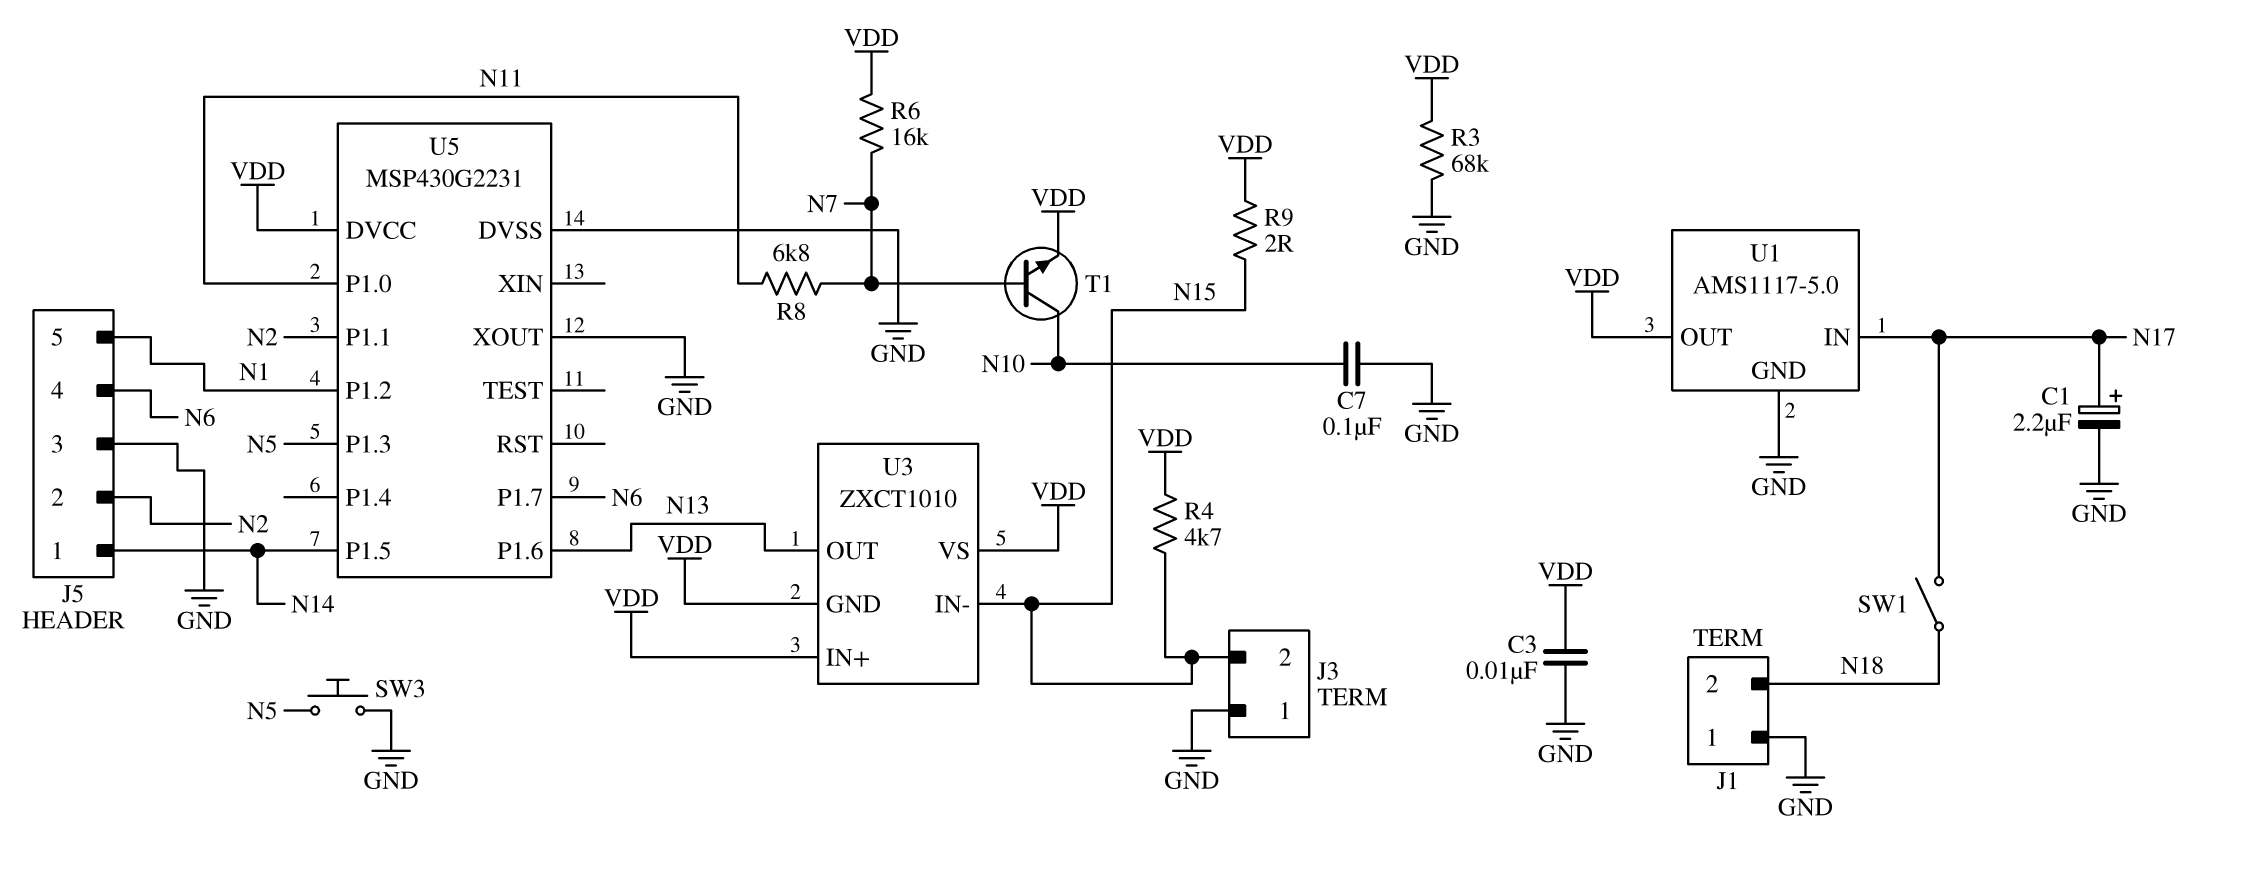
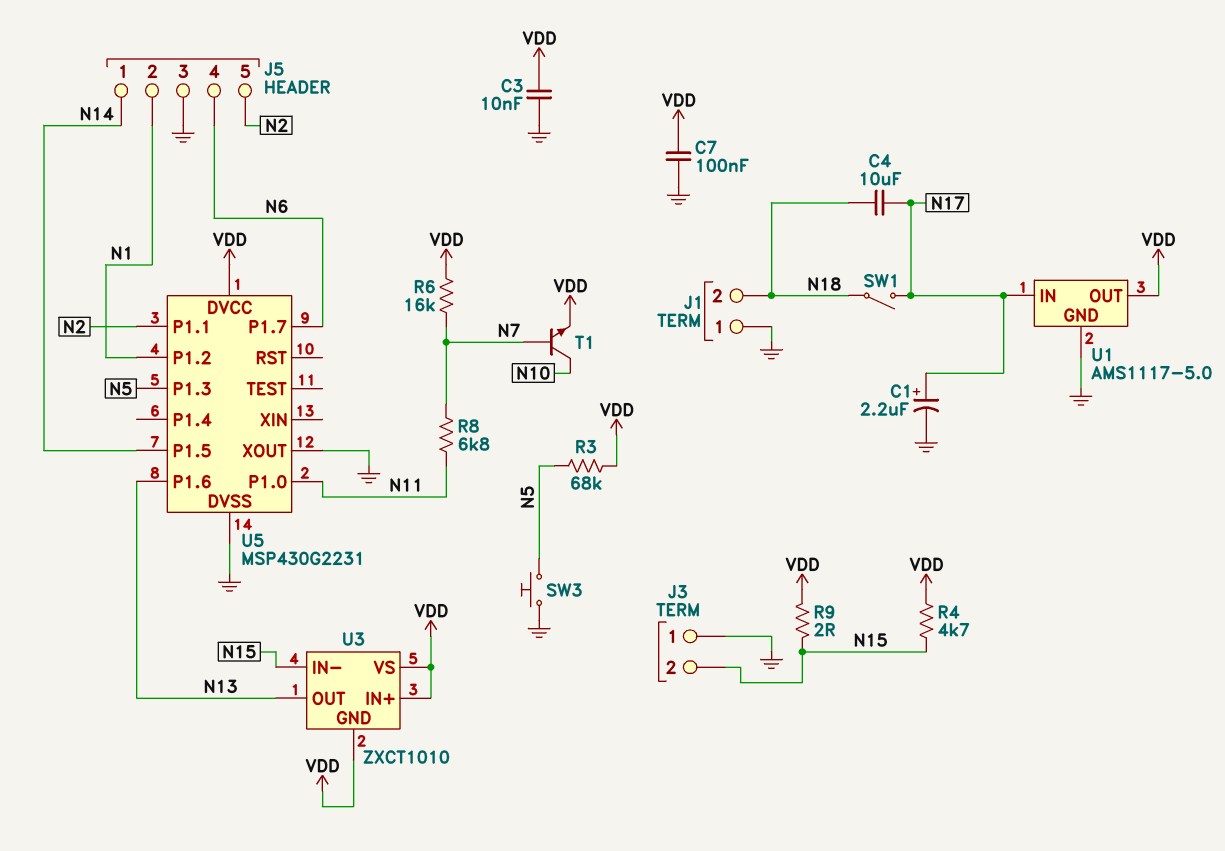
C4: none -> 10uF (N17, N18)
C7: 100nF (GND, N10) -> 100nF (GND, VDD)
J5 pin 2: N2 -> N1
J5 pin 5: N1 -> N2
R3: 68k (GND, VDD) -> 68k (N5, VDD)

